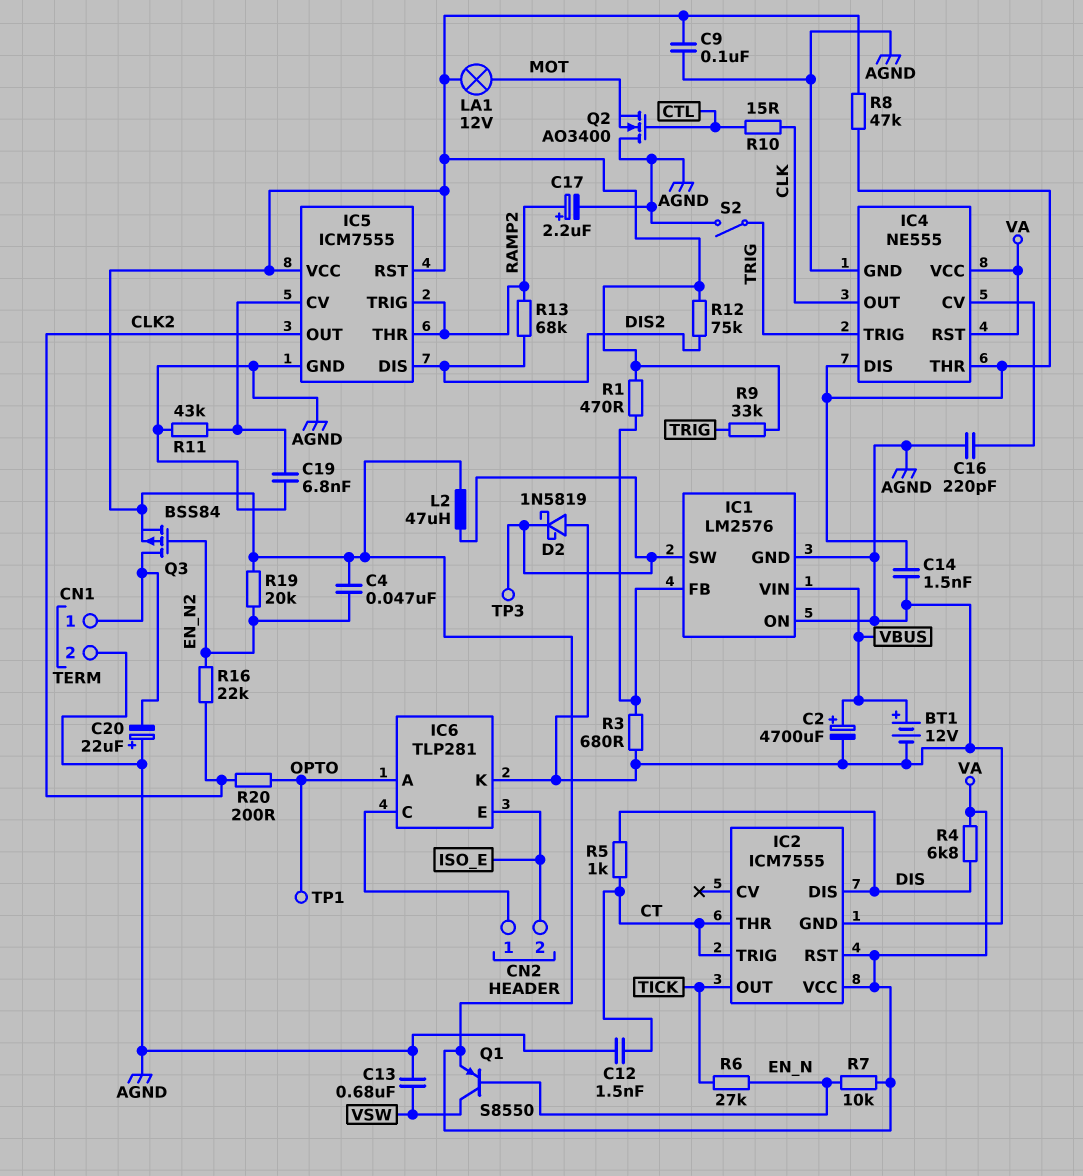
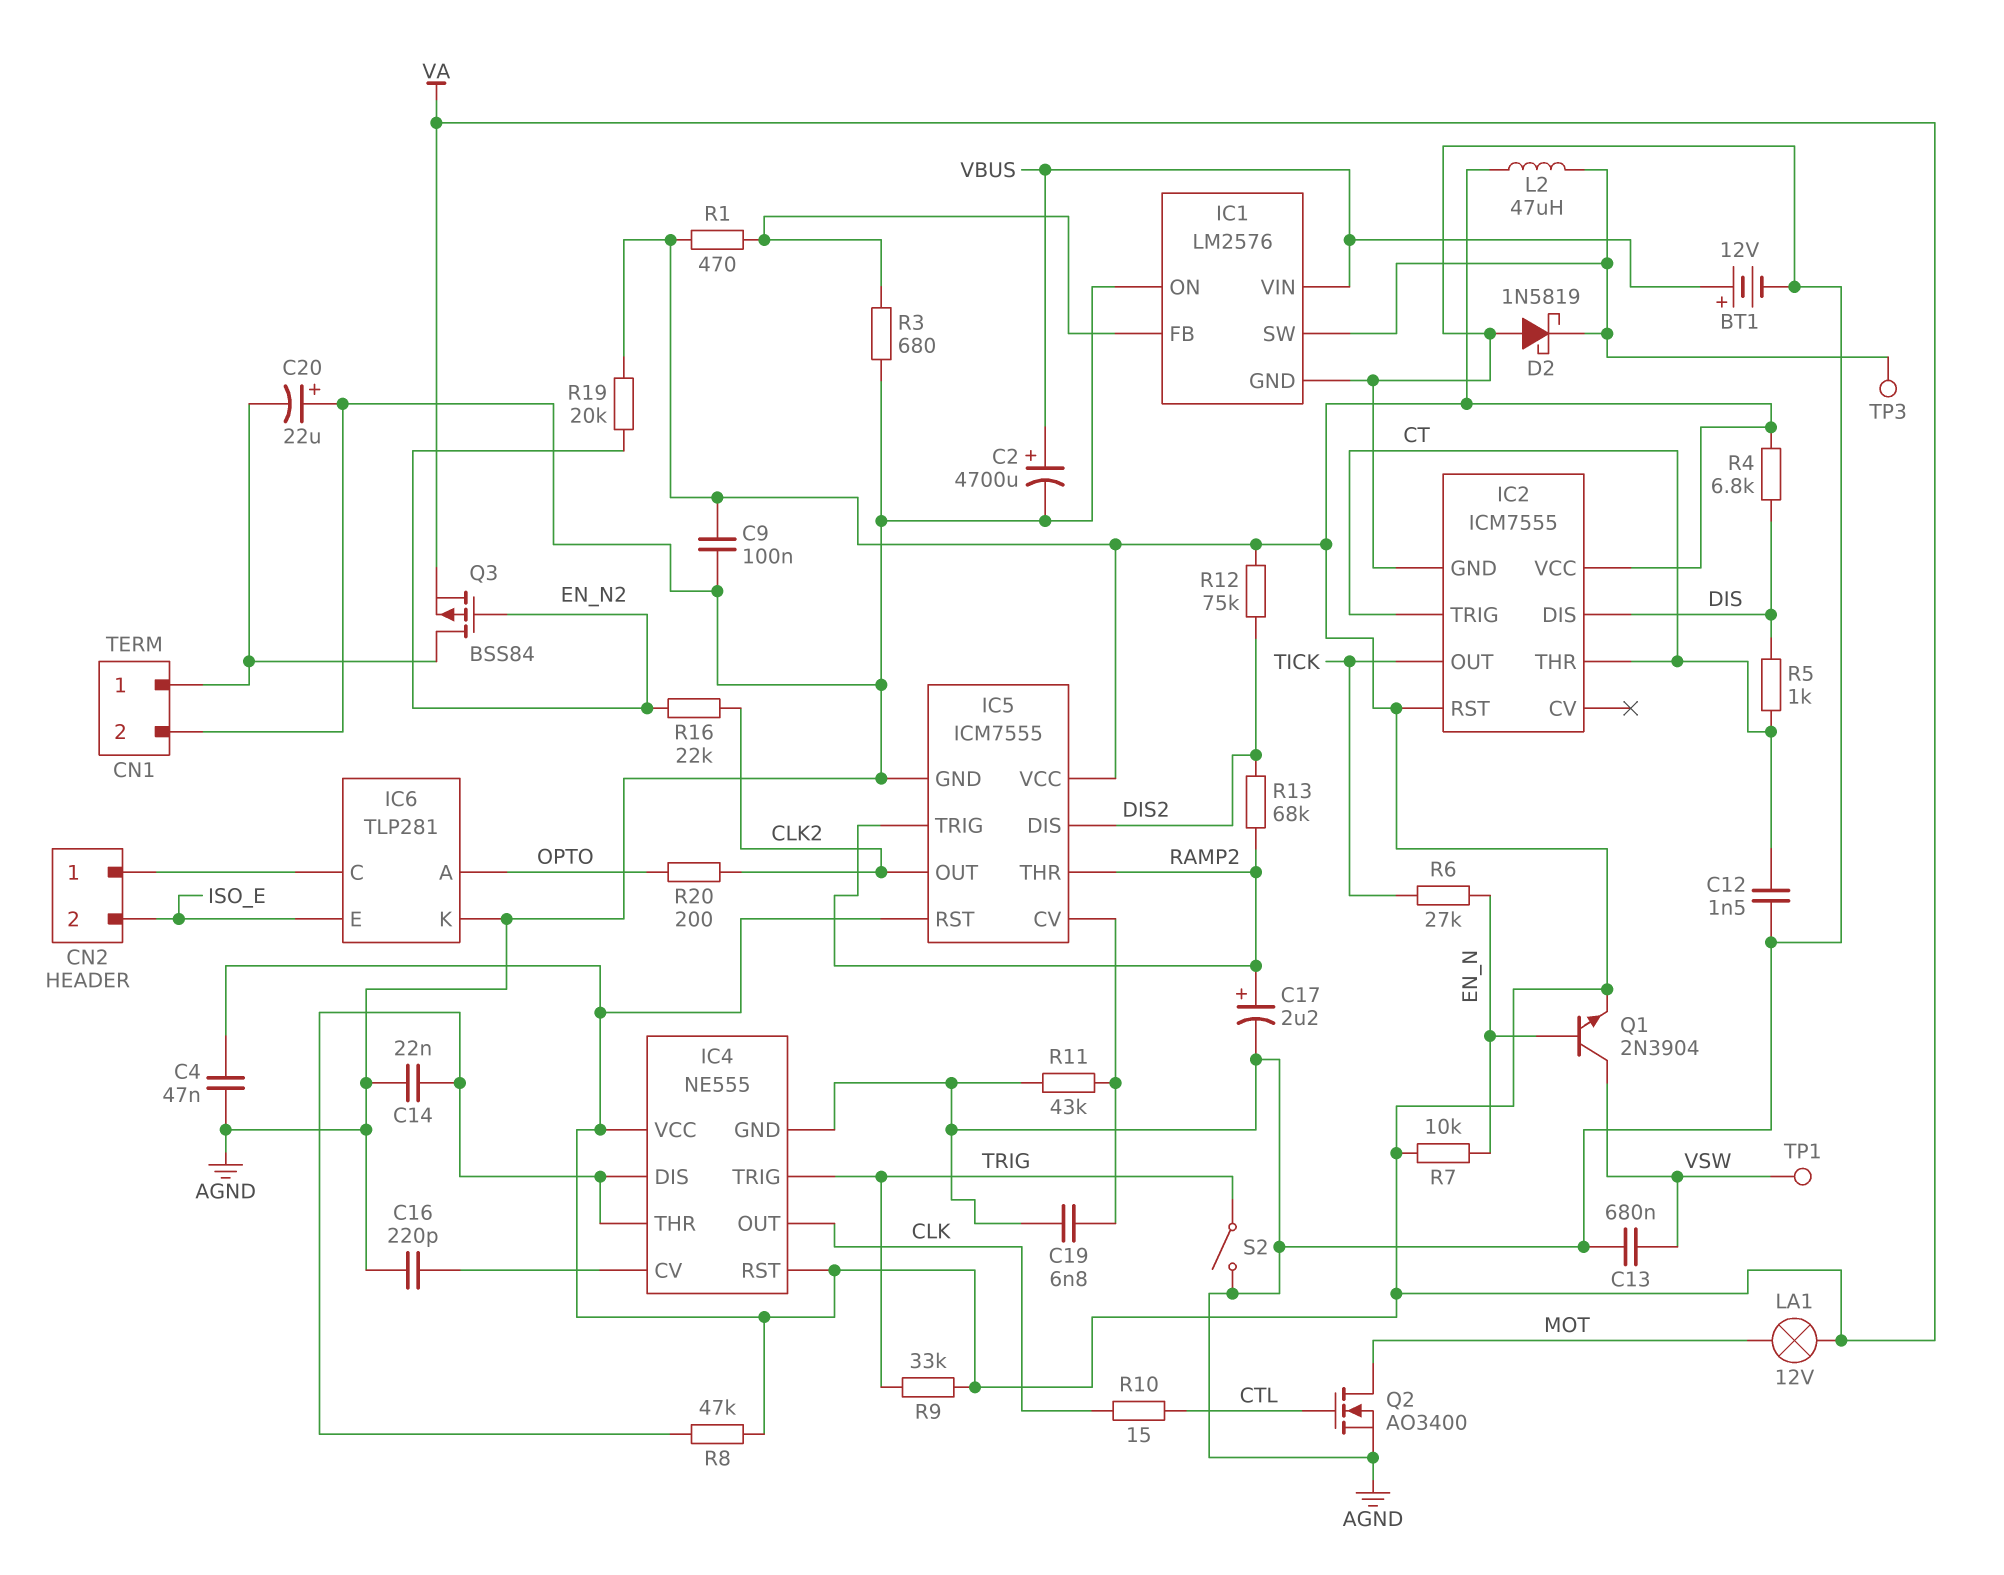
C4: 47nF (EN_N2, VA) -> 47nF (AGND, VA)
C14: 1.5nF (AGND, IC4/DIS) -> 22nF (AGND, IC4/DIS)
Q1: PNP S8550 (B EN_N, C VSW, E VA) -> NPN 2N3904 (B EN_N, C VSW, E VA)
Q2: NMOS AO3400 (G CTL, D AGND, S MOT) -> NMOS AO3400 (G CTL, D MOT, S AGND)
TP1: test point (OPTO) -> test point (VSW)

